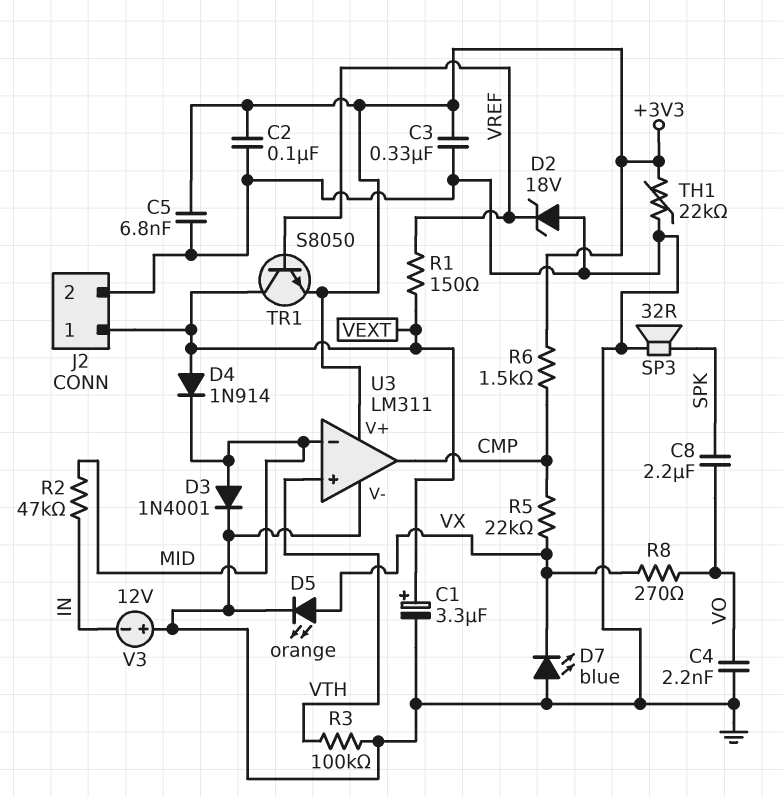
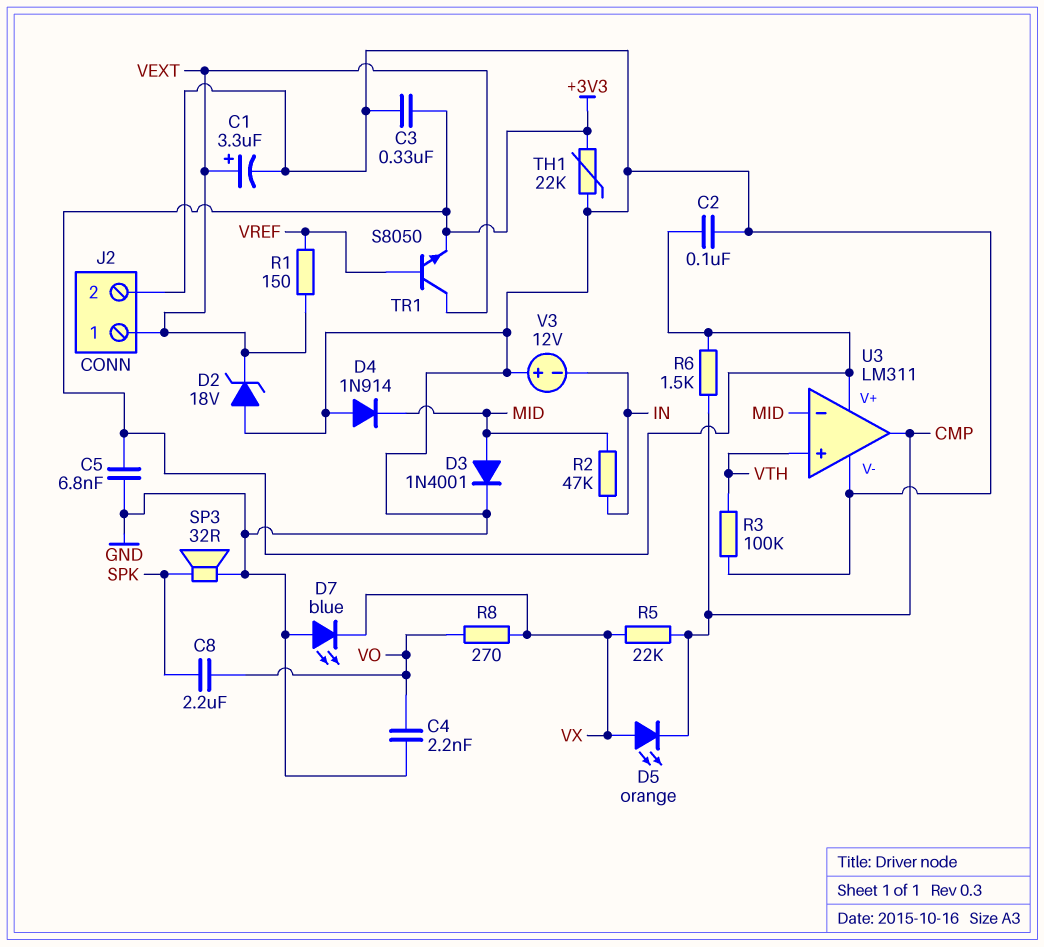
D2: zener 18V (A GND, K VREF) -> zener 18V (A GND, K VEXT)
D4: diode 1N914 (A VEXT, K MID) -> diode 1N914 (A GND, K MID)
D5: LED orange (A VX, K GND) -> LED orange (A VX, K CMP)

